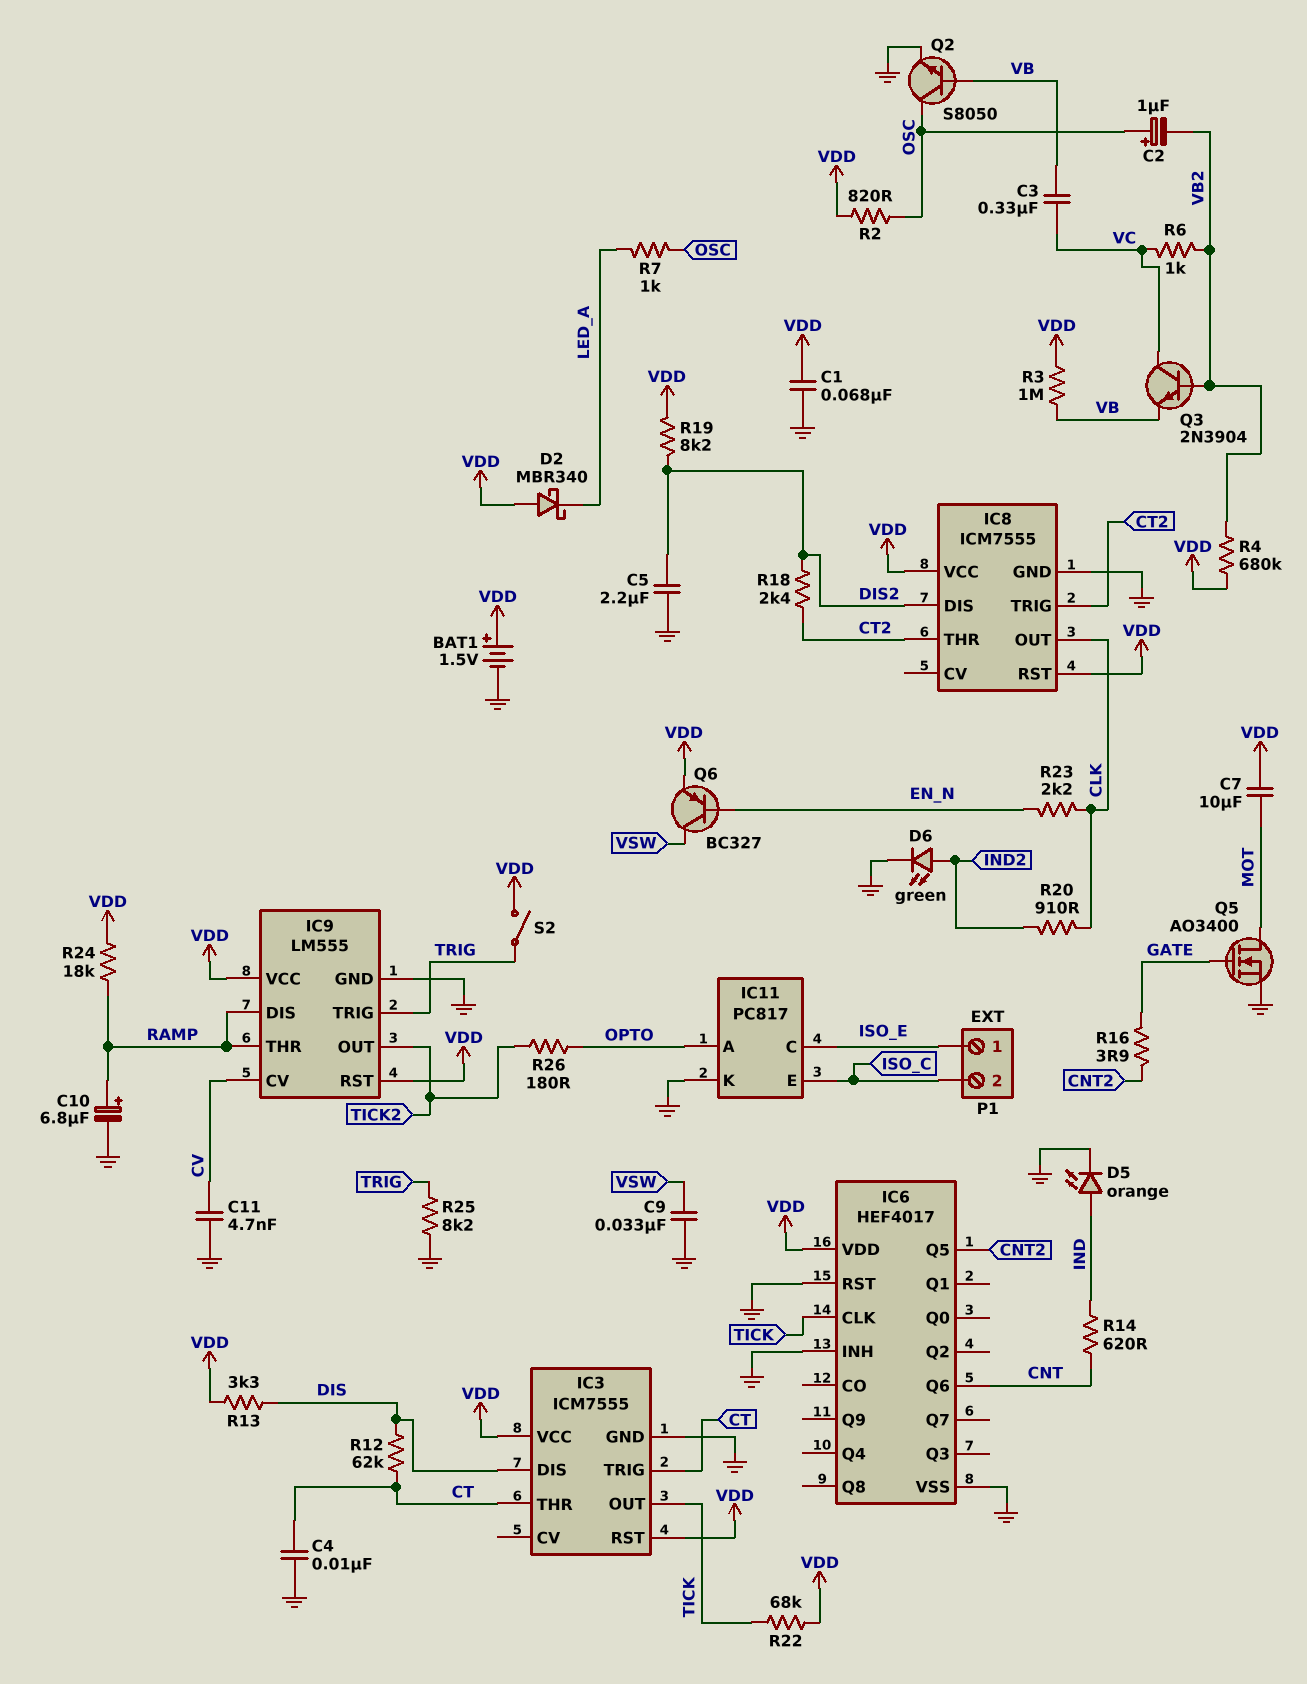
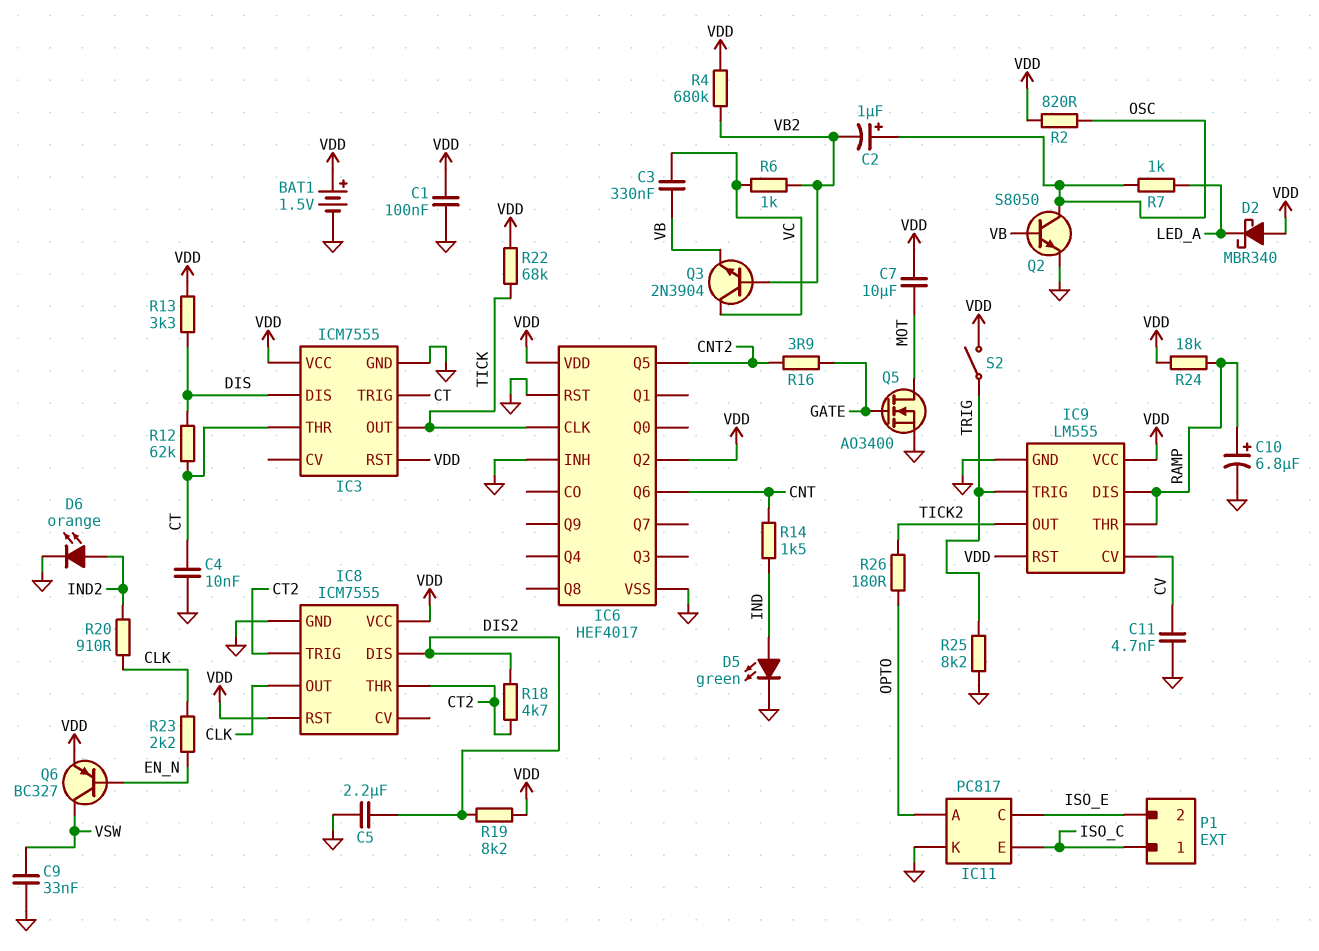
C1: 68nF (GND, VDD) -> 100nF (GND, VDD)
D5: LED orange (A IND, K GND) -> LED green (A IND, K GND)
D6: LED green (A IND2, K GND) -> LED orange (A IND2, K GND)
IC6 pin Q2: none -> VDD
P1 pin 1: ISO_E -> ISO_C
P1 pin 2: ISO_C -> ISO_E
R3: 1M (VB, VDD) -> none
R14: 620 (CNT, IND) -> 1.5k (CNT, IND)
R18: 2.4k (CT2, DIS2) -> 4.7k (CT2, DIS2)

